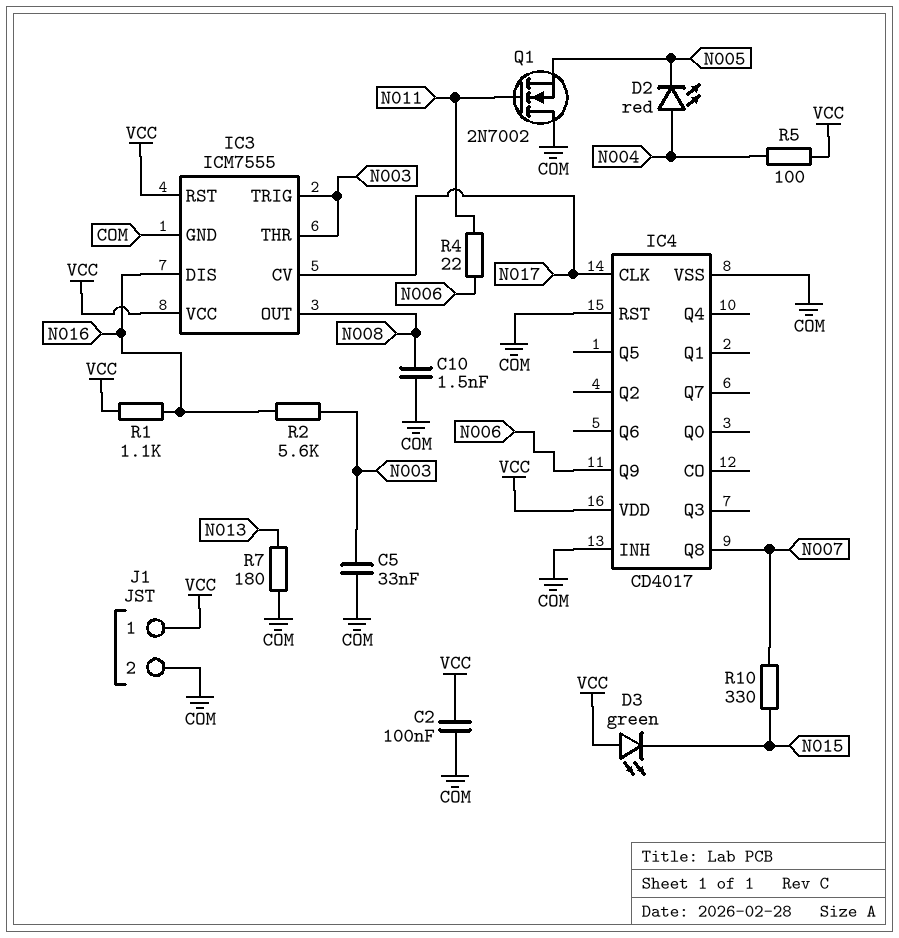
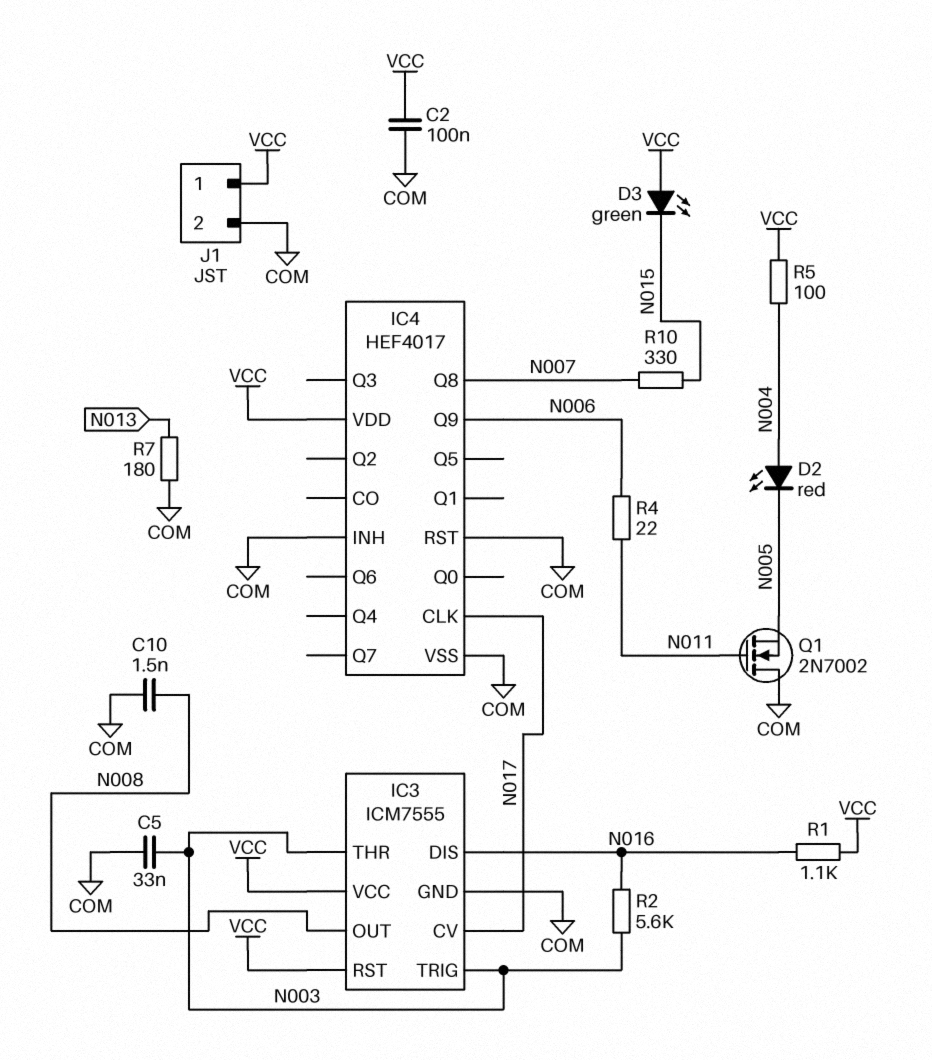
IC4: CD4017 -> HEF4017

